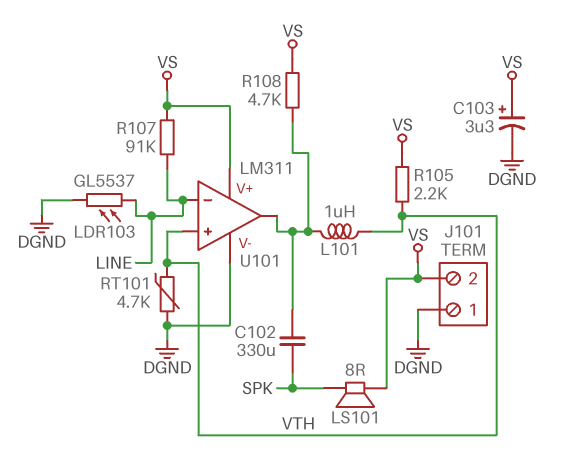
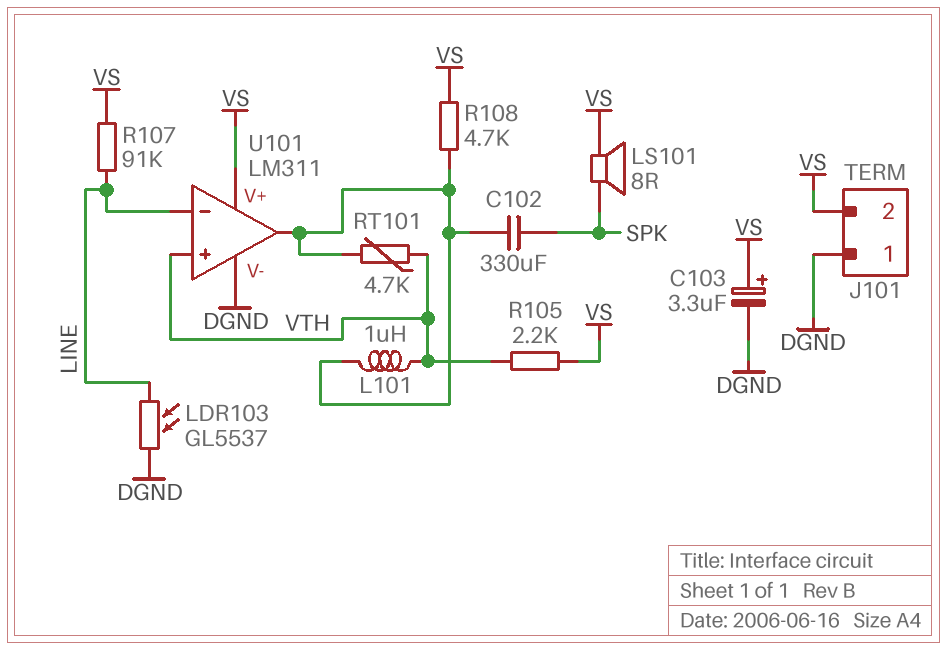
RT101: 4.7k (DGND, VTH) -> 4.7k (U101/out, VTH)

